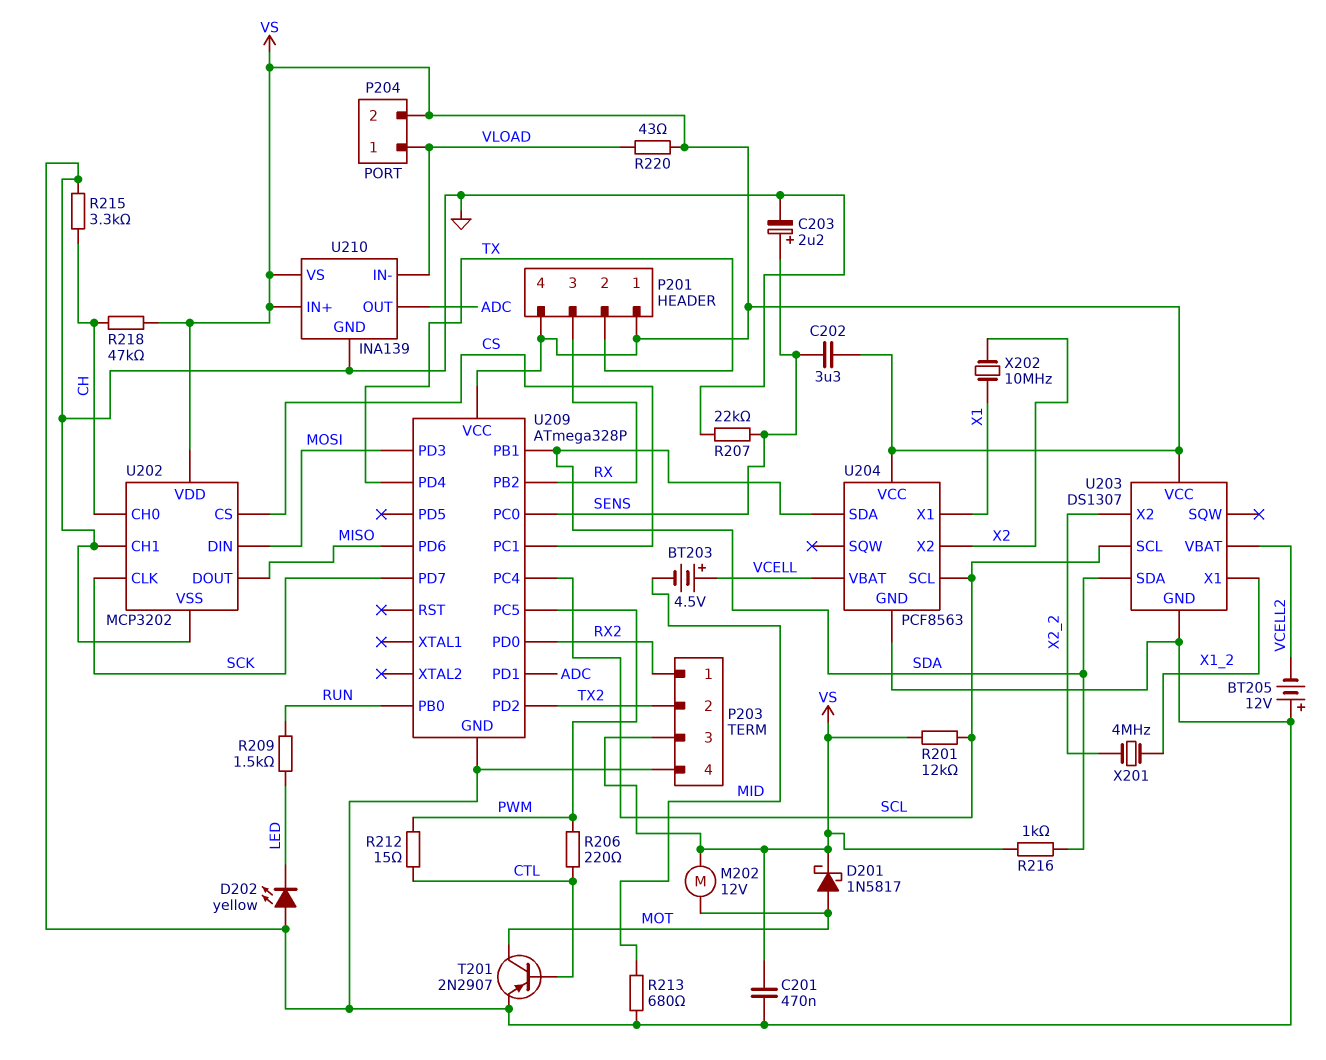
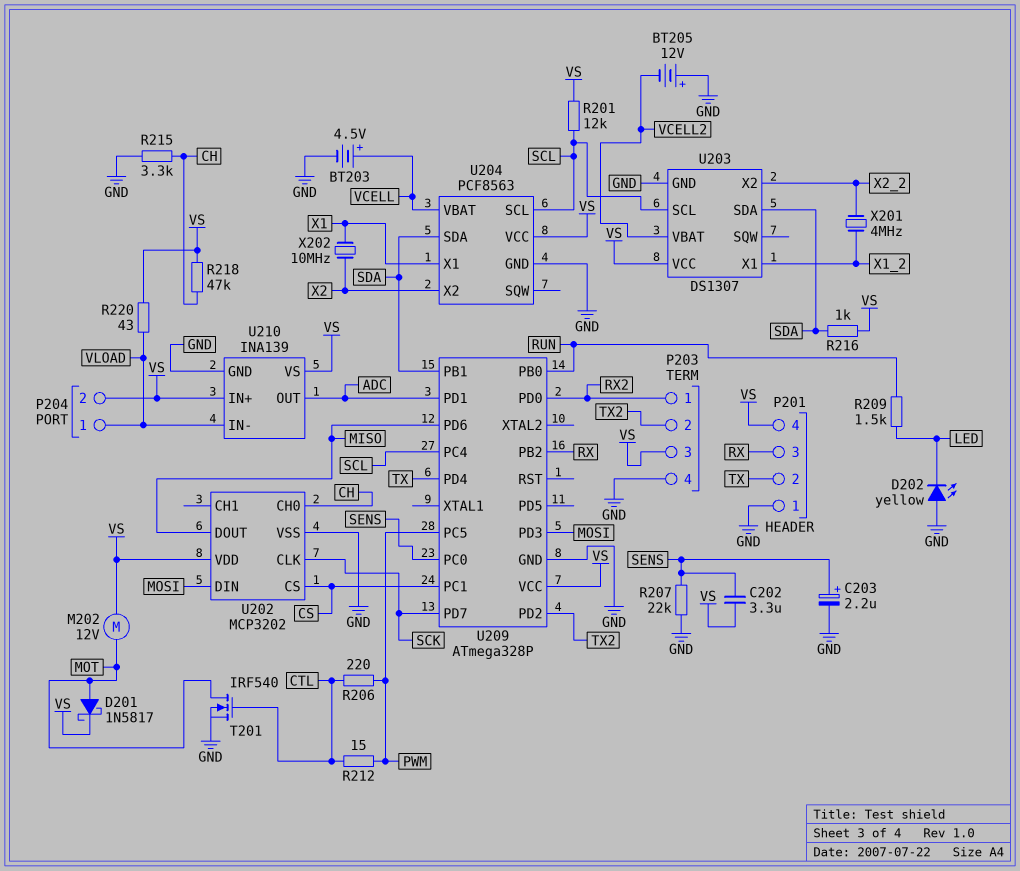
BT203: 4.5V (plus VCELL, minus MID) -> 4.5V (plus VCELL, minus GND)
C201: 470nF (GND, VS) -> none
P201 pin 1: VS -> GND
R213: 680 (GND, MID) -> none
T201: PNP 2N2907 (B CTL, C MOT, E GND) -> NMOS IRF540 (G CTL, D MOT, S GND)
U202 pin CH1: GND -> none

